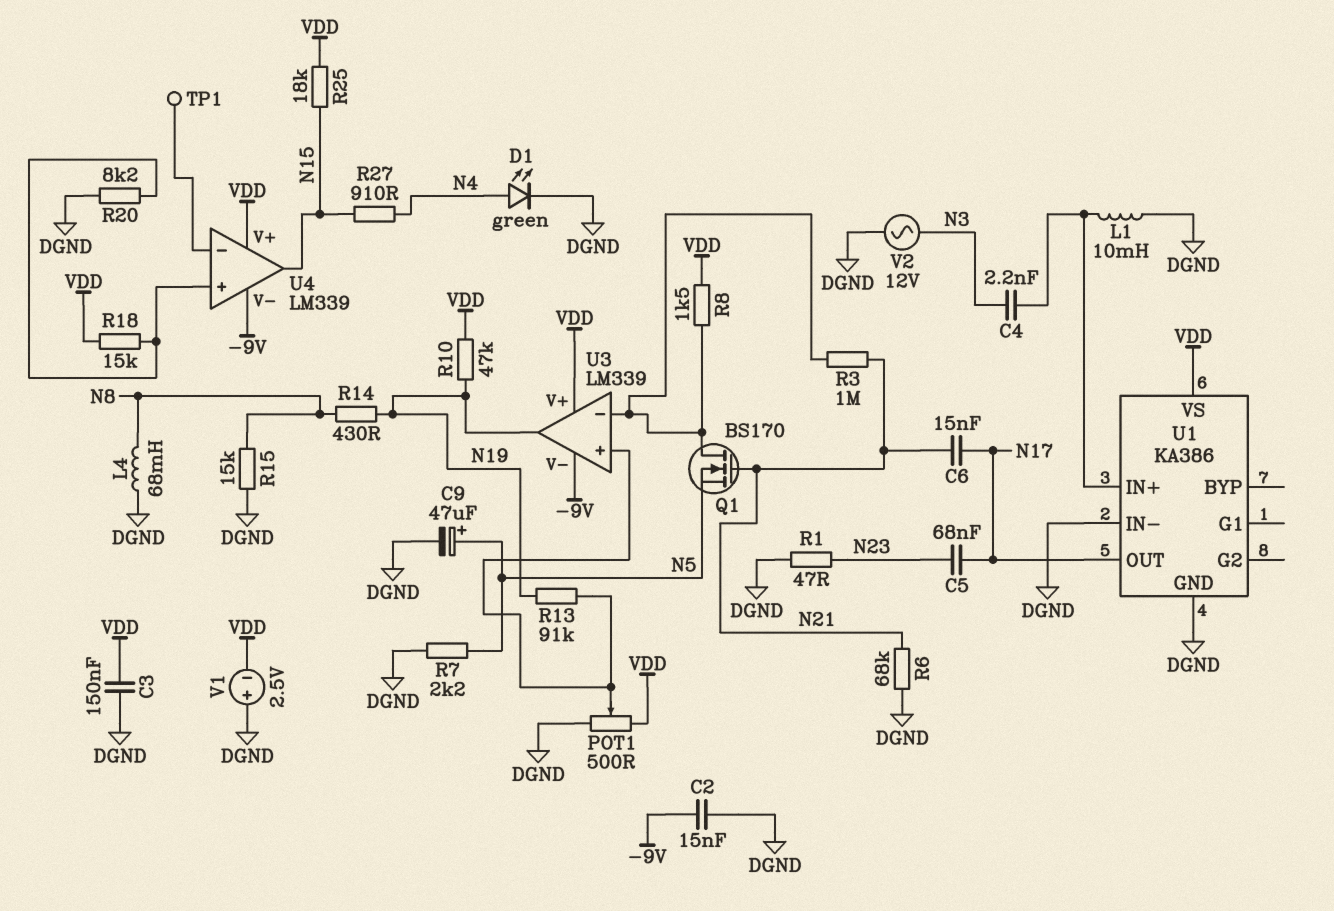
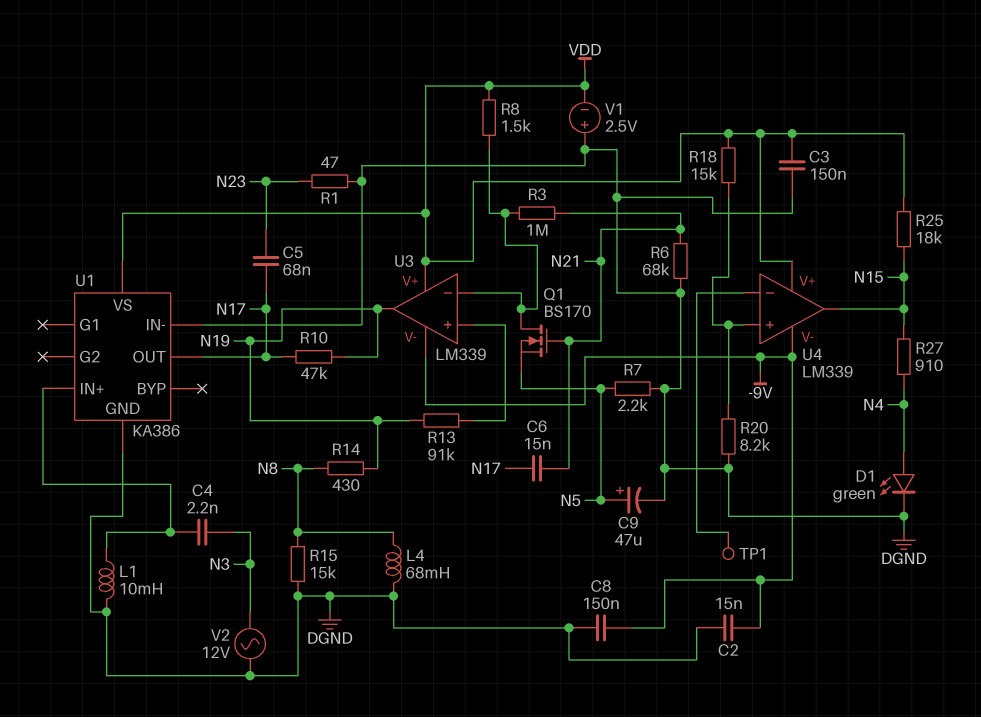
C8: none -> 150nF (-9V, DGND)
POT1: 500 (DGND, VDD, wiper U3/in+) -> none
R10: 47k (N19, VDD) -> 47k (N17, N19)

